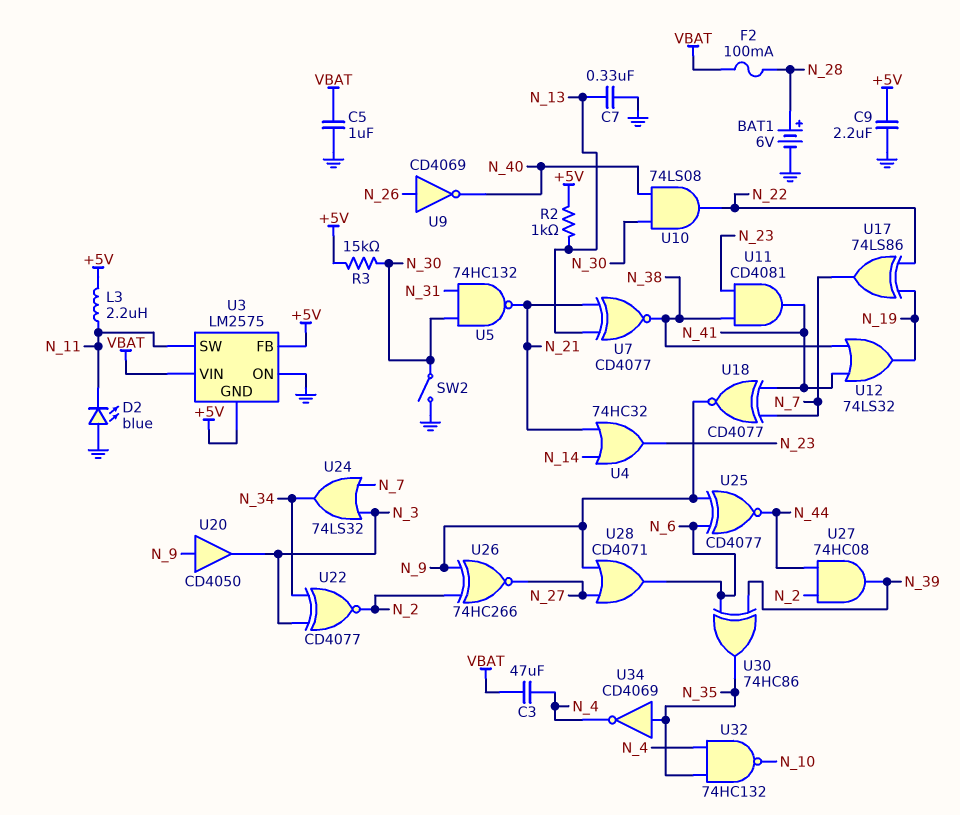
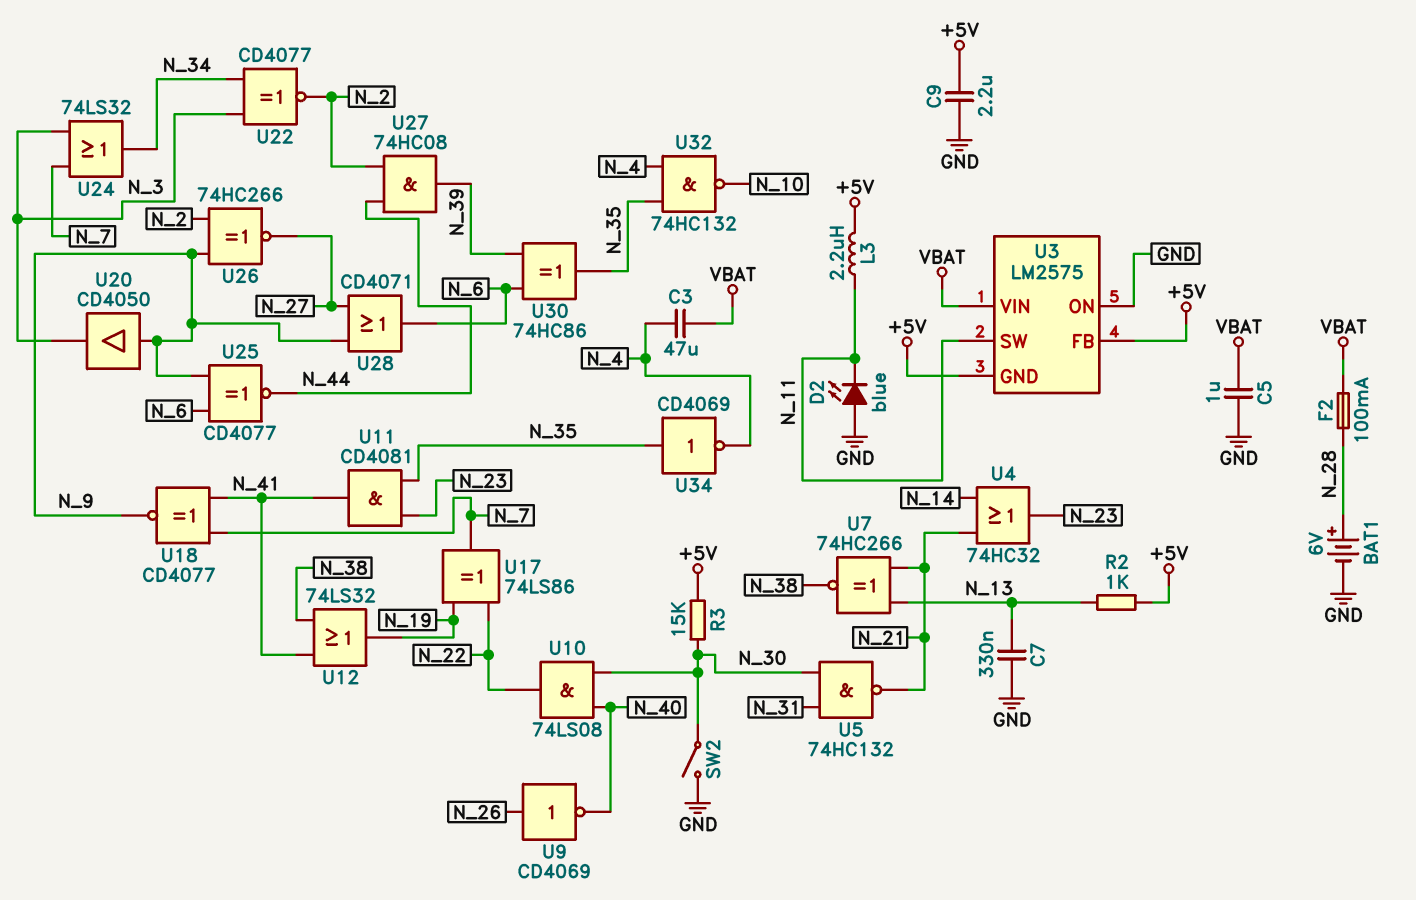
U7: XNOR CD4077 (in N_13, in N_21, out N_38) -> XNOR 74HC266 (in N_13, in N_21, out N_38)
U11: AND CD4081 (in N_23, in N_38, out N_41) -> AND CD4081 (in N_23, in N_35, out N_41)

